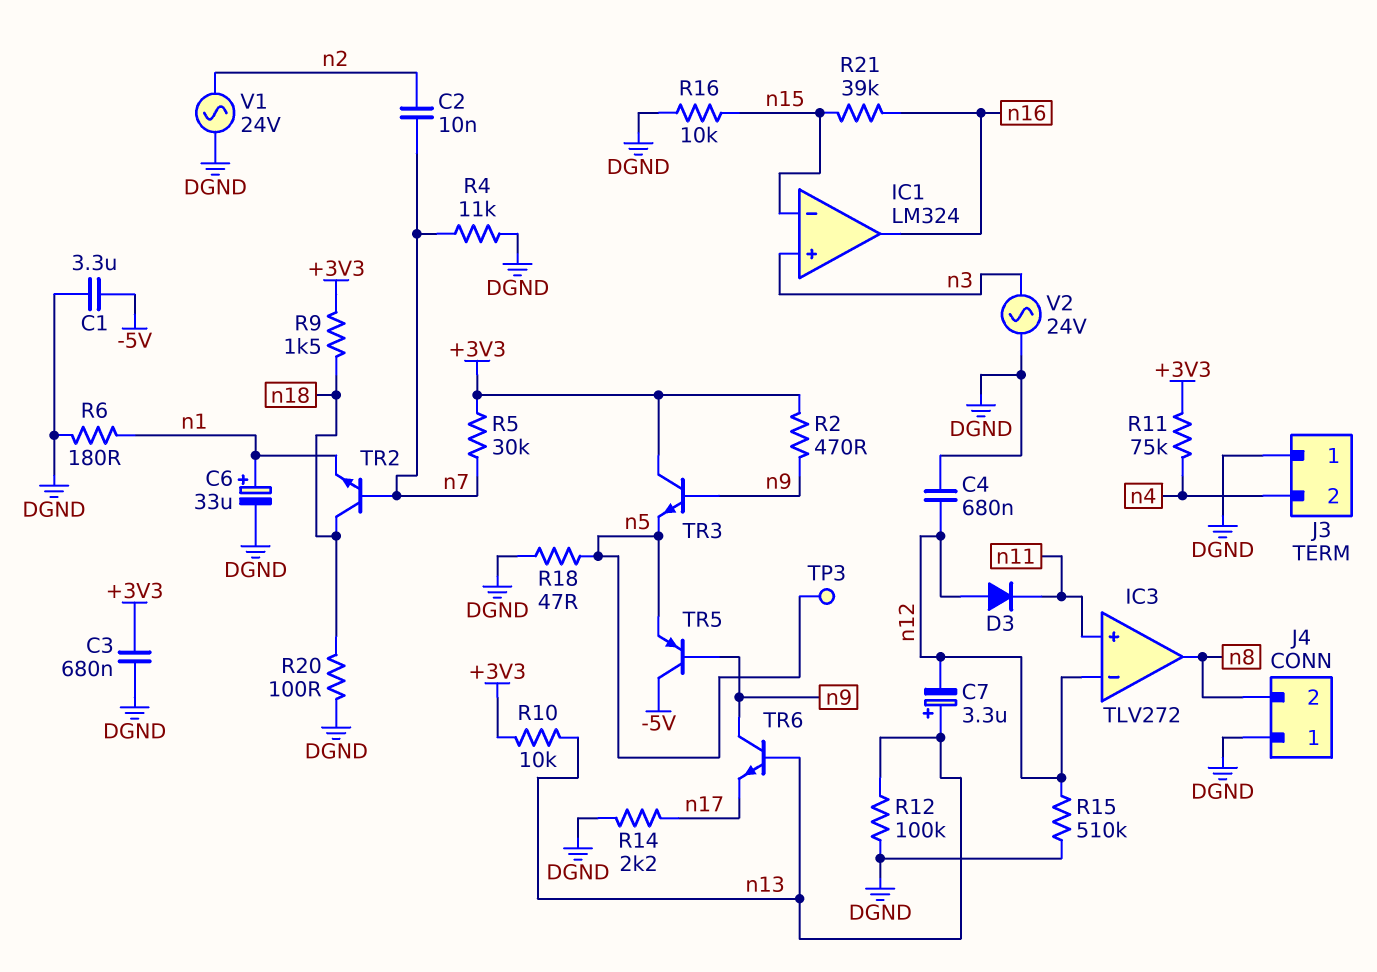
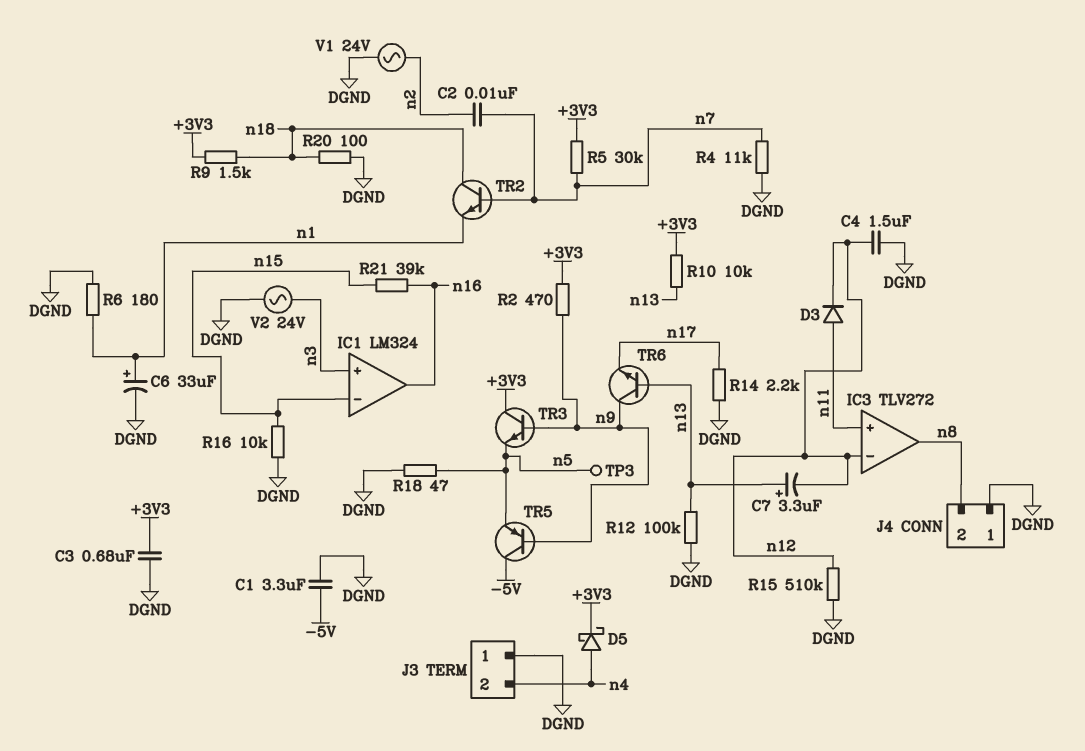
C4: 680nF (DGND, n12) -> 1.5uF (DGND, n12)
D3: diode (A n12, K n11) -> diode (A n11, K n12)
D5: none -> schottky (A n4, K +3V3)
R11: 75k (+3V3, n4) -> none

